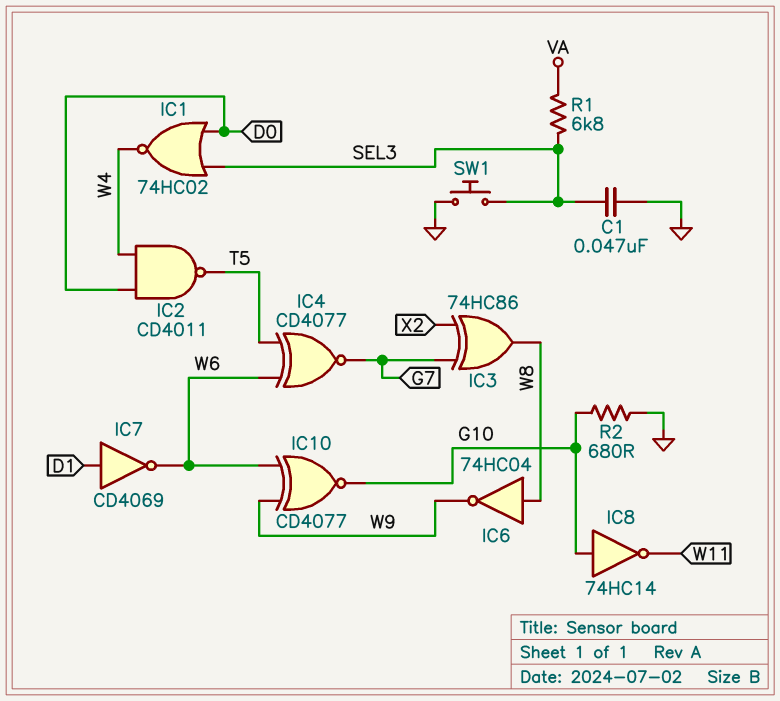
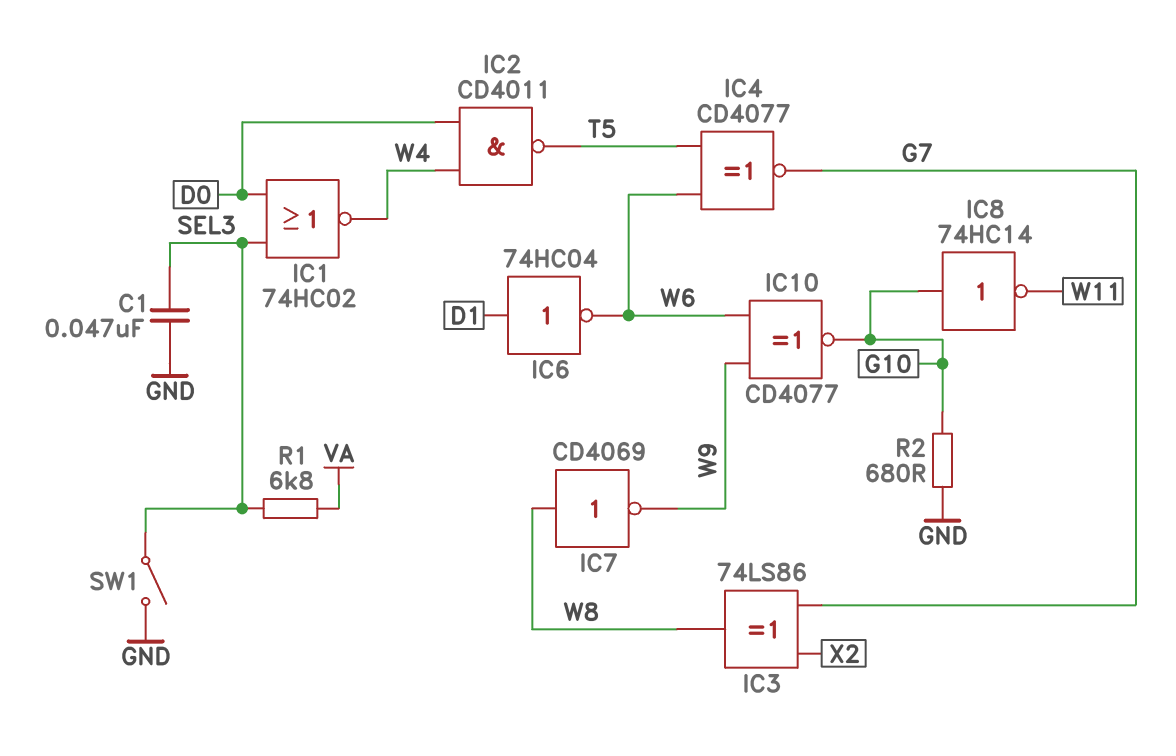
IC3: XOR 74HC86 (in G7, in X2, out W8) -> XOR 74LS86 (in G7, in X2, out W8)
IC6: NOT 74HC04 (in W8, out W9) -> NOT 74HC04 (in D1, out W6)
IC7: NOT CD4069 (in D1, out W6) -> NOT CD4069 (in W8, out W9)
SW1: button (GND, SEL3) -> switch (GND, SEL3)

